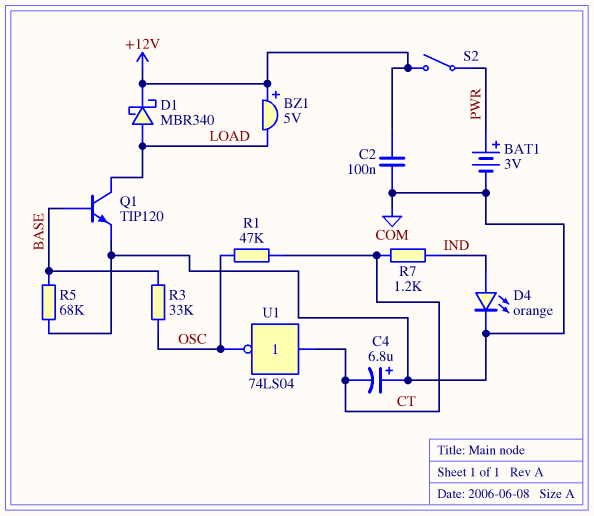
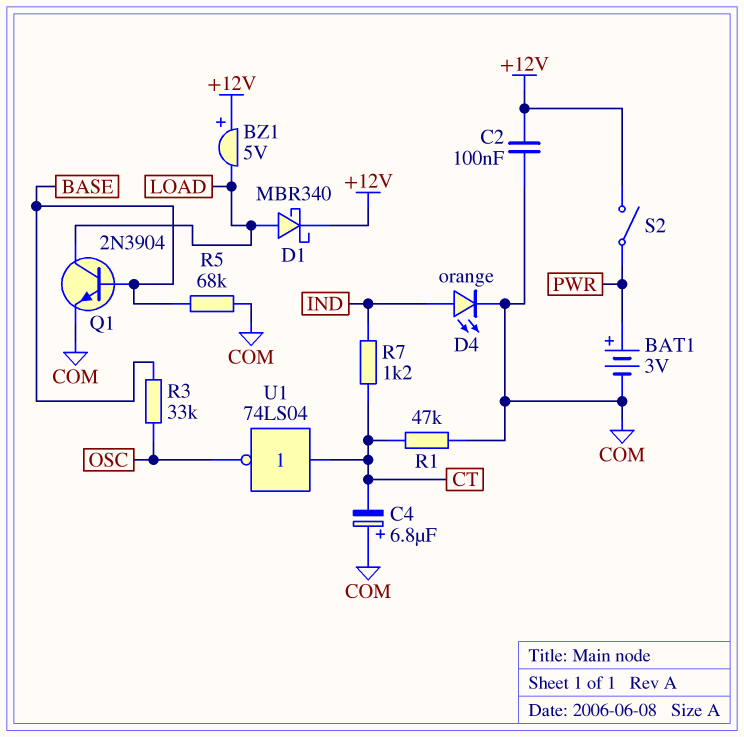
Q1: NPN TIP120 (B BASE, C LOAD, E COM) -> NPN 2N3904 (B BASE, C LOAD, E COM)
R1: 47k (CT, OSC) -> 47k (COM, CT)

